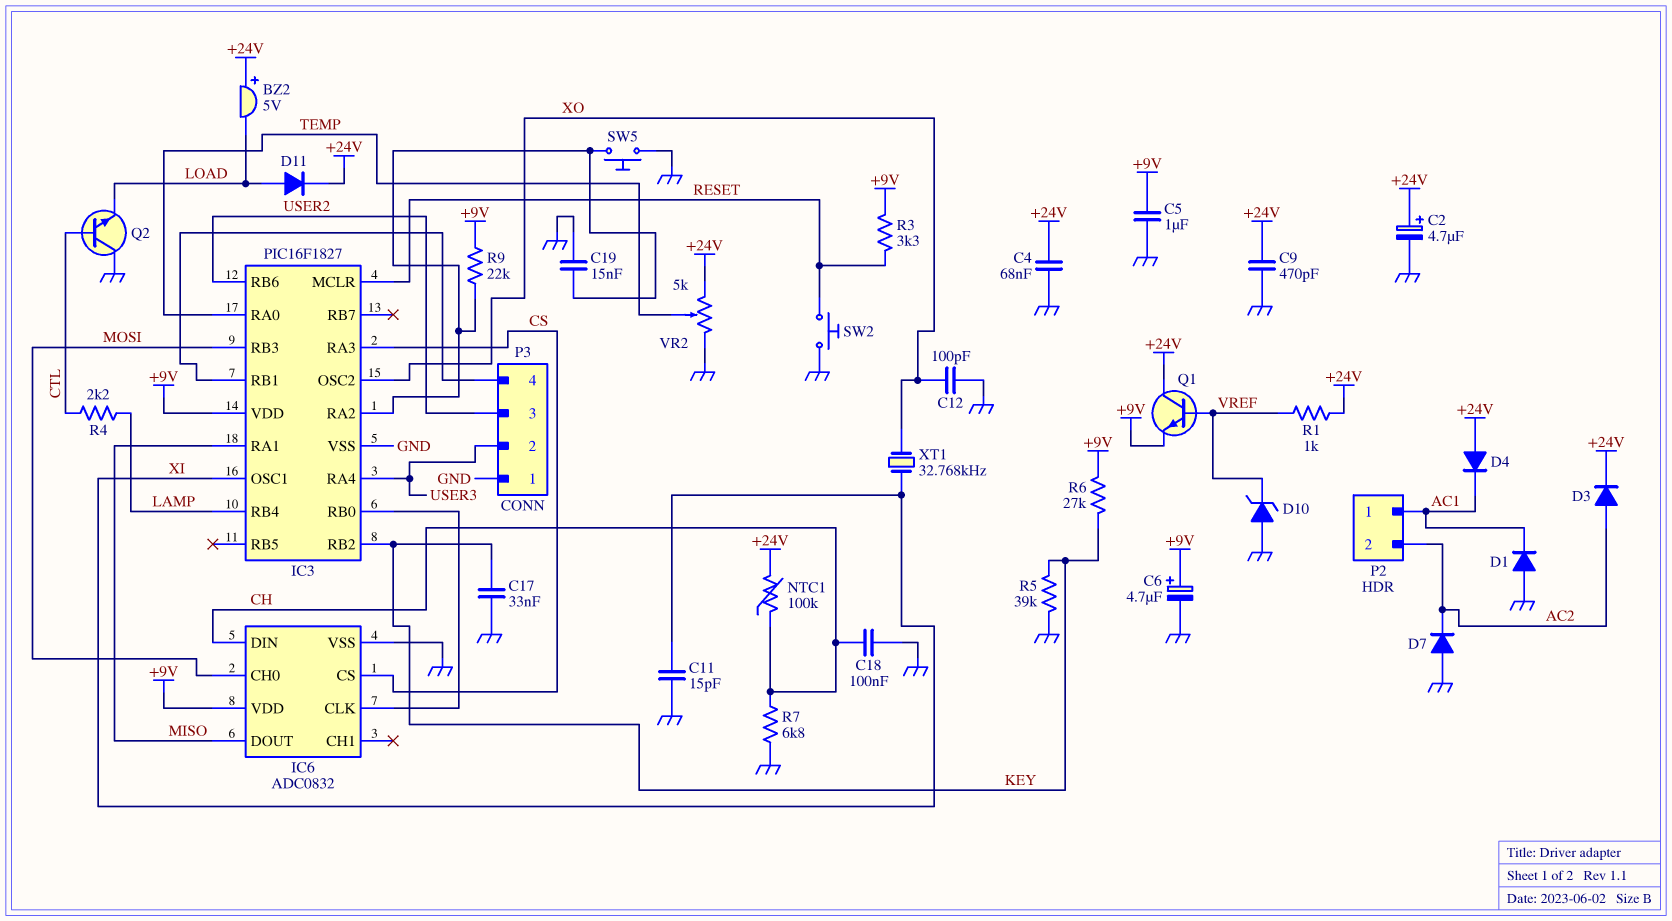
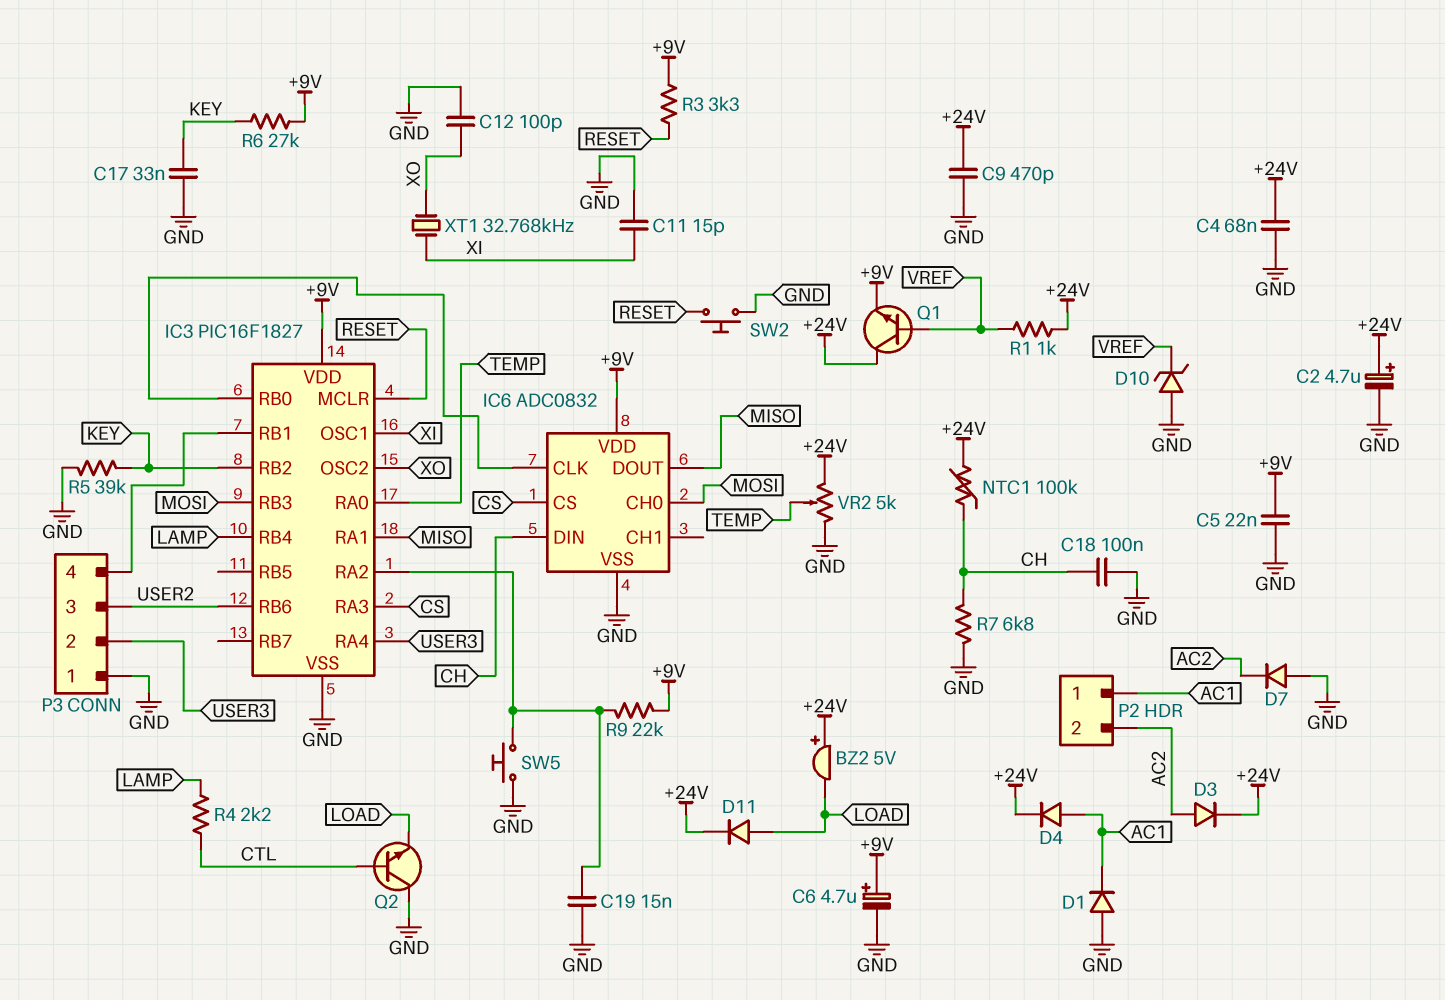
C5: 1uF (+9V, GND) -> 22nF (+9V, GND)
D4: diode (A +24V, K AC1) -> diode (A AC1, K +24V)

